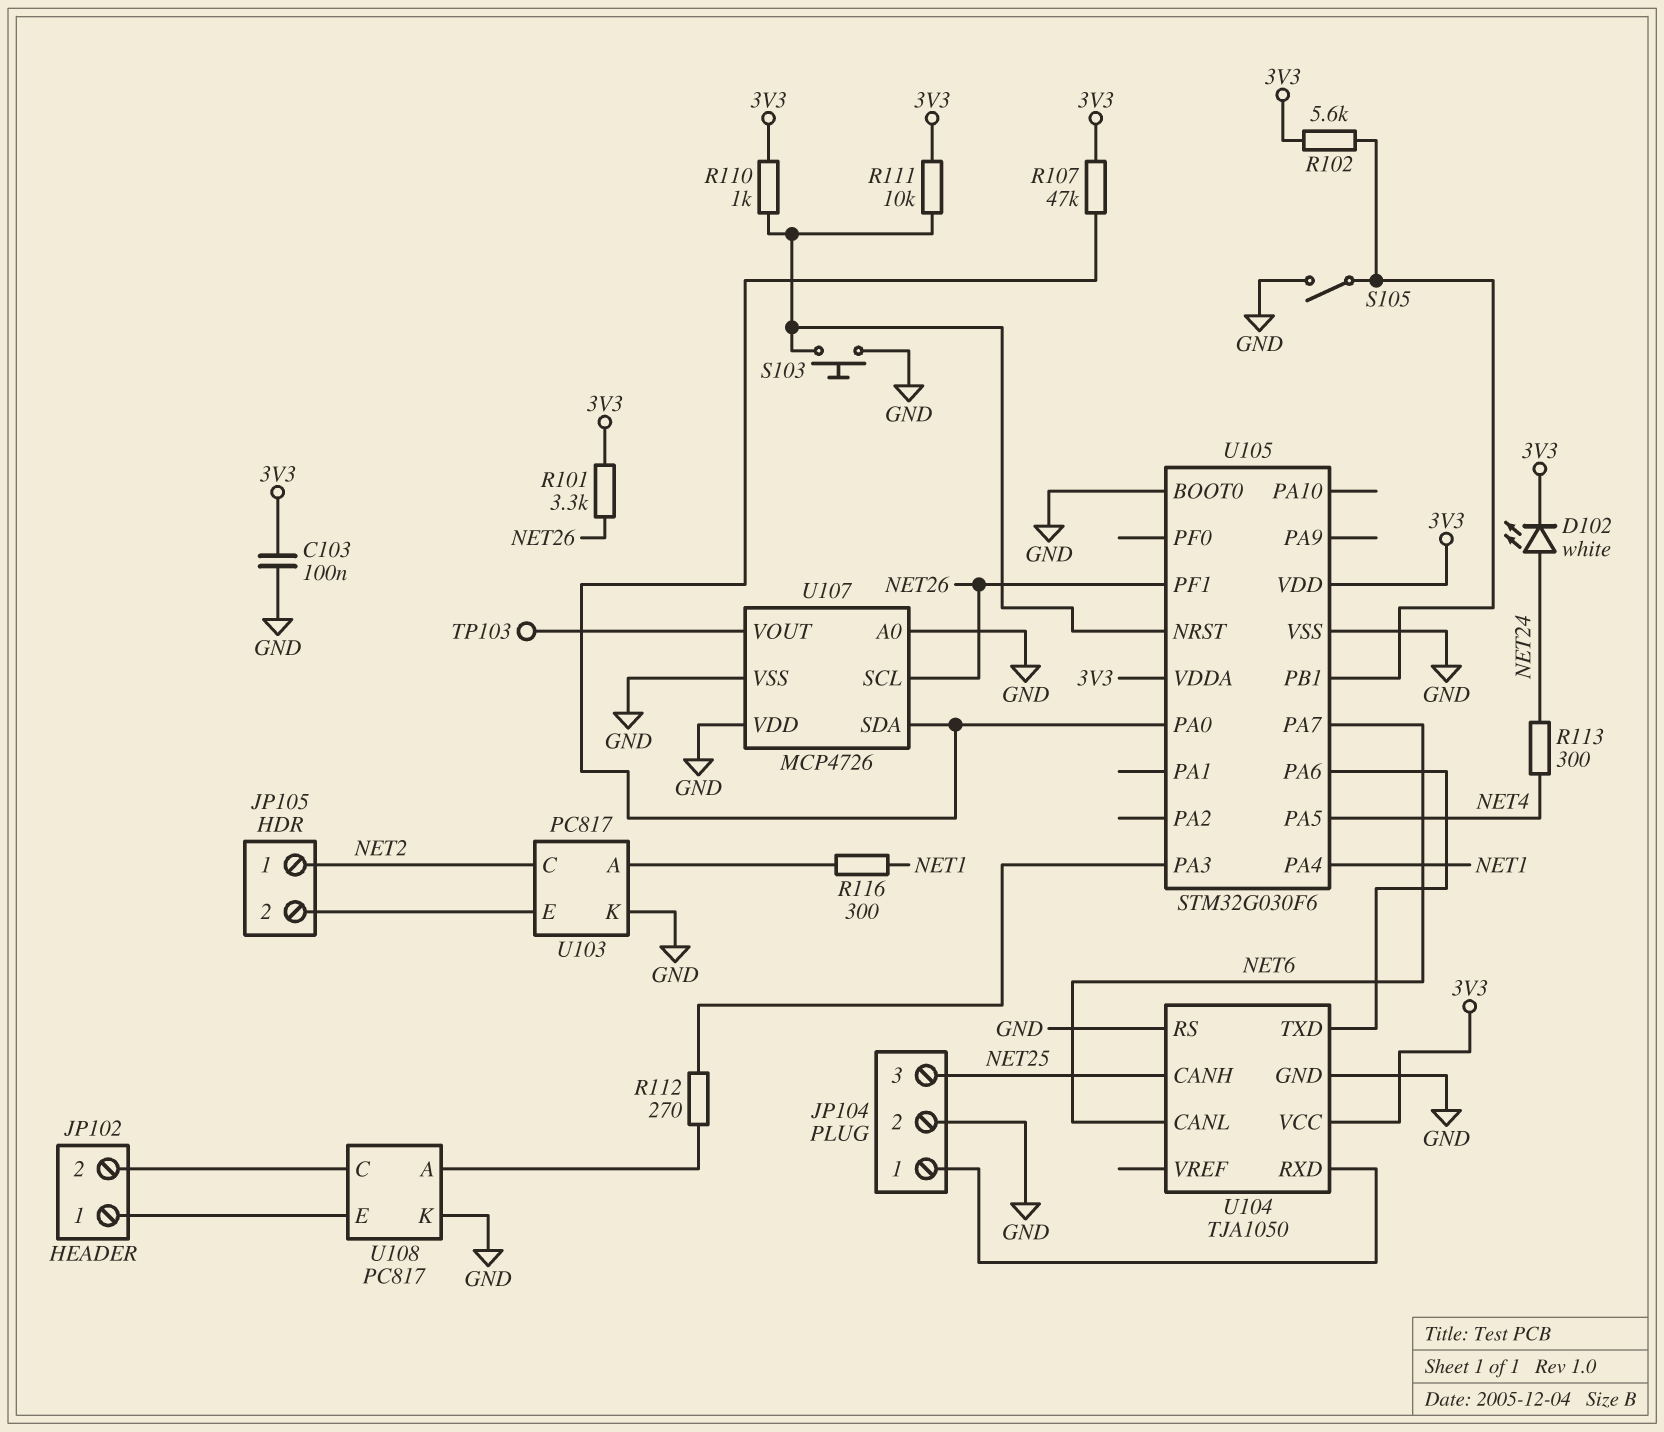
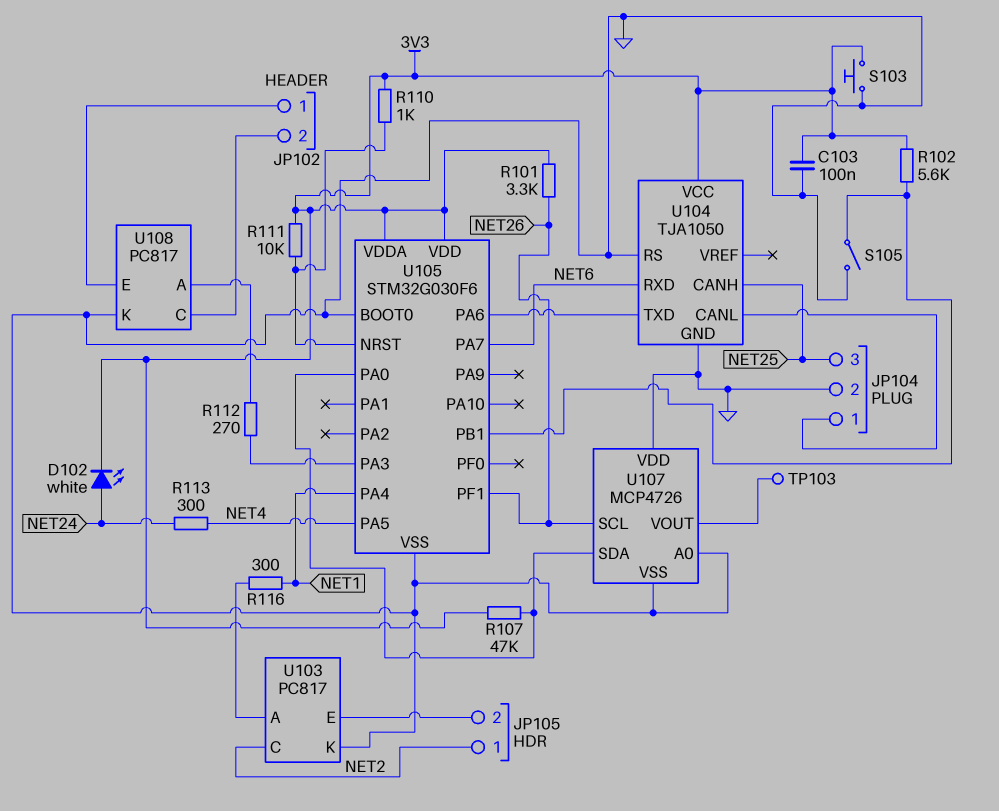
S103: button (GND, U105/NRST) -> button (3V3, GND)
U104 pin CANL: NET6 -> JP104/1
U104 pin RXD: JP104/1 -> NET6

